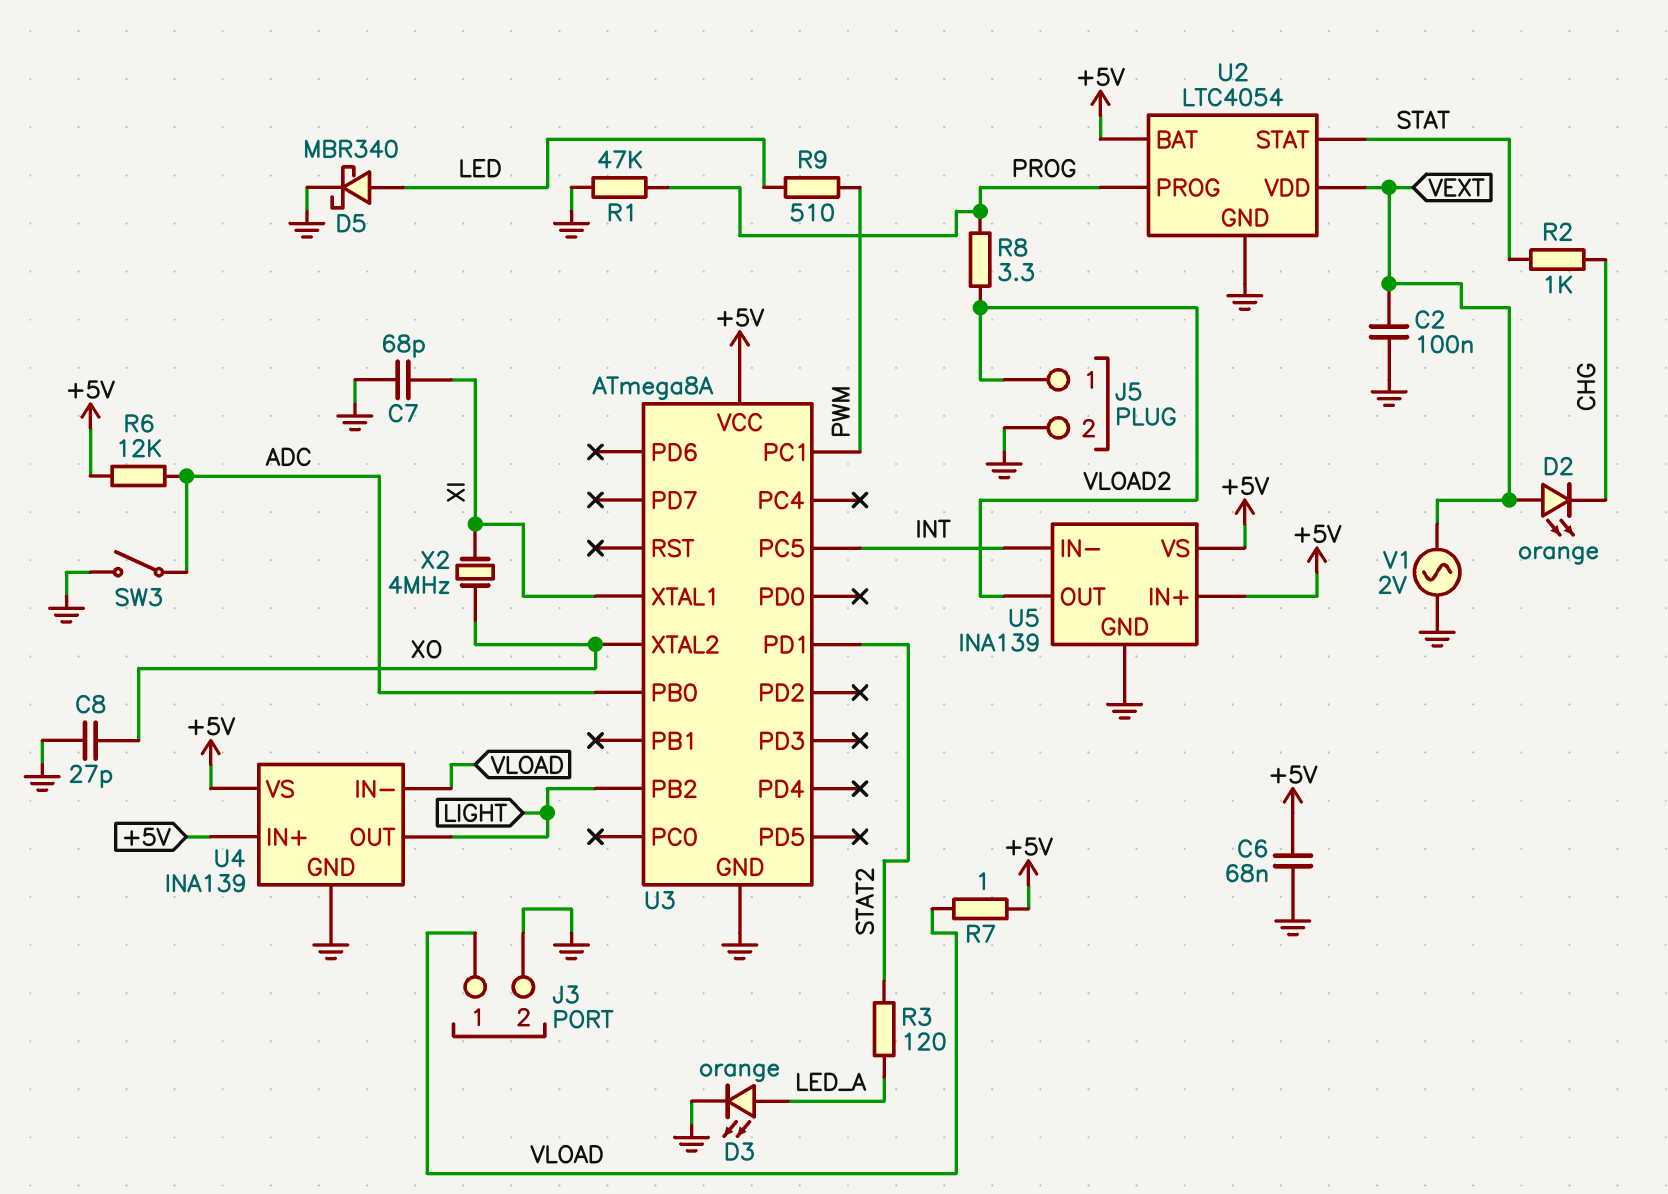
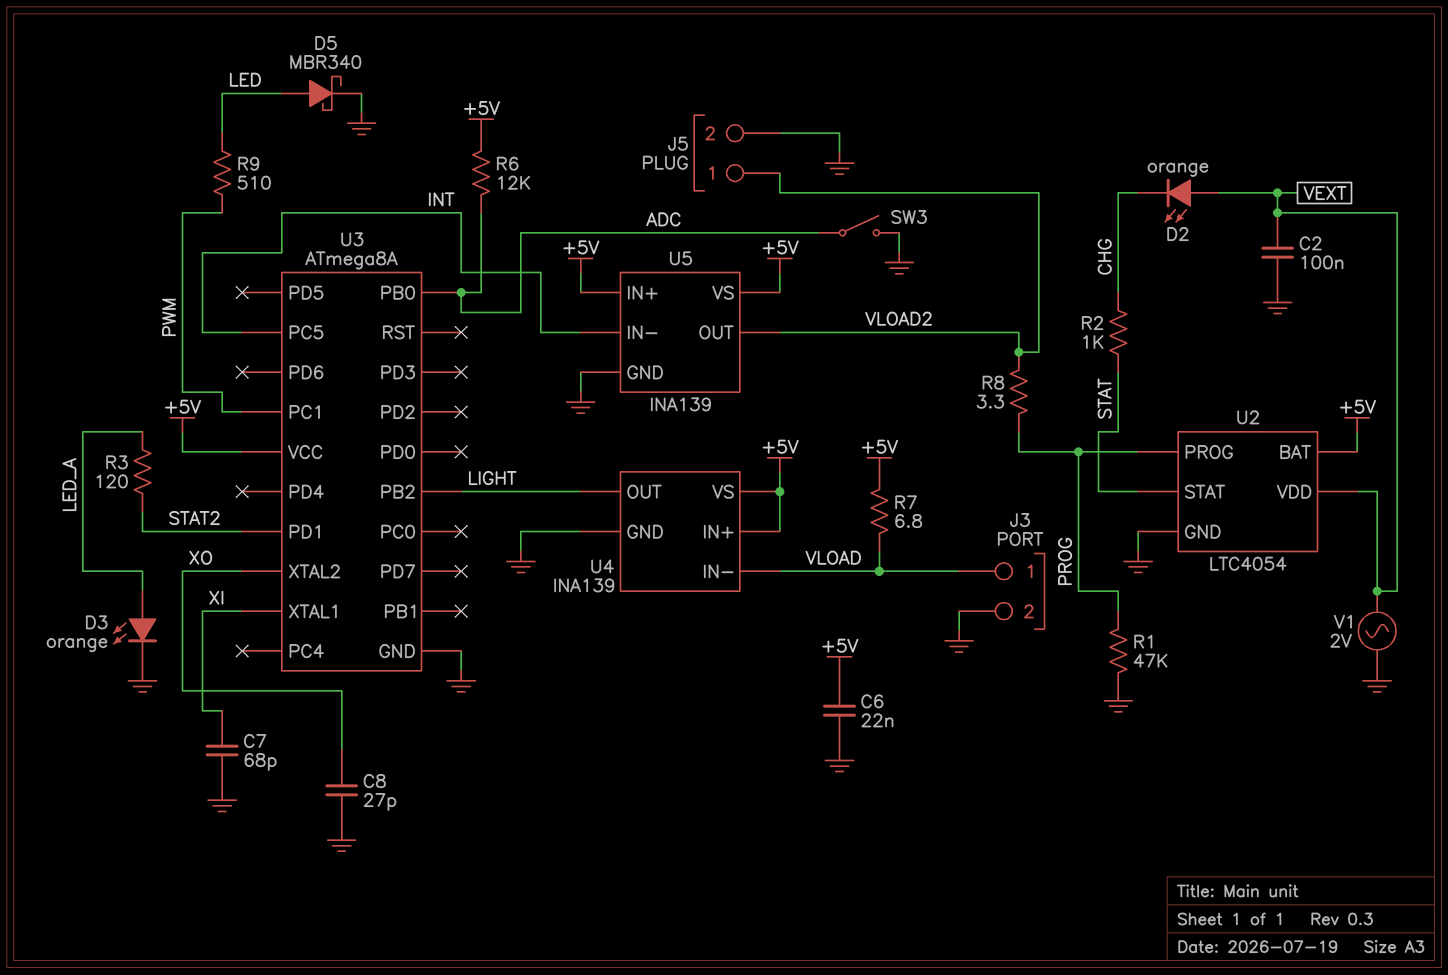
C6: 68nF (+5V, GND) -> 22nF (+5V, GND)
R7: 1 (+5V, VLOAD) -> 6.8 (+5V, VLOAD)
X2: 4MHz (XI, XO) -> none

